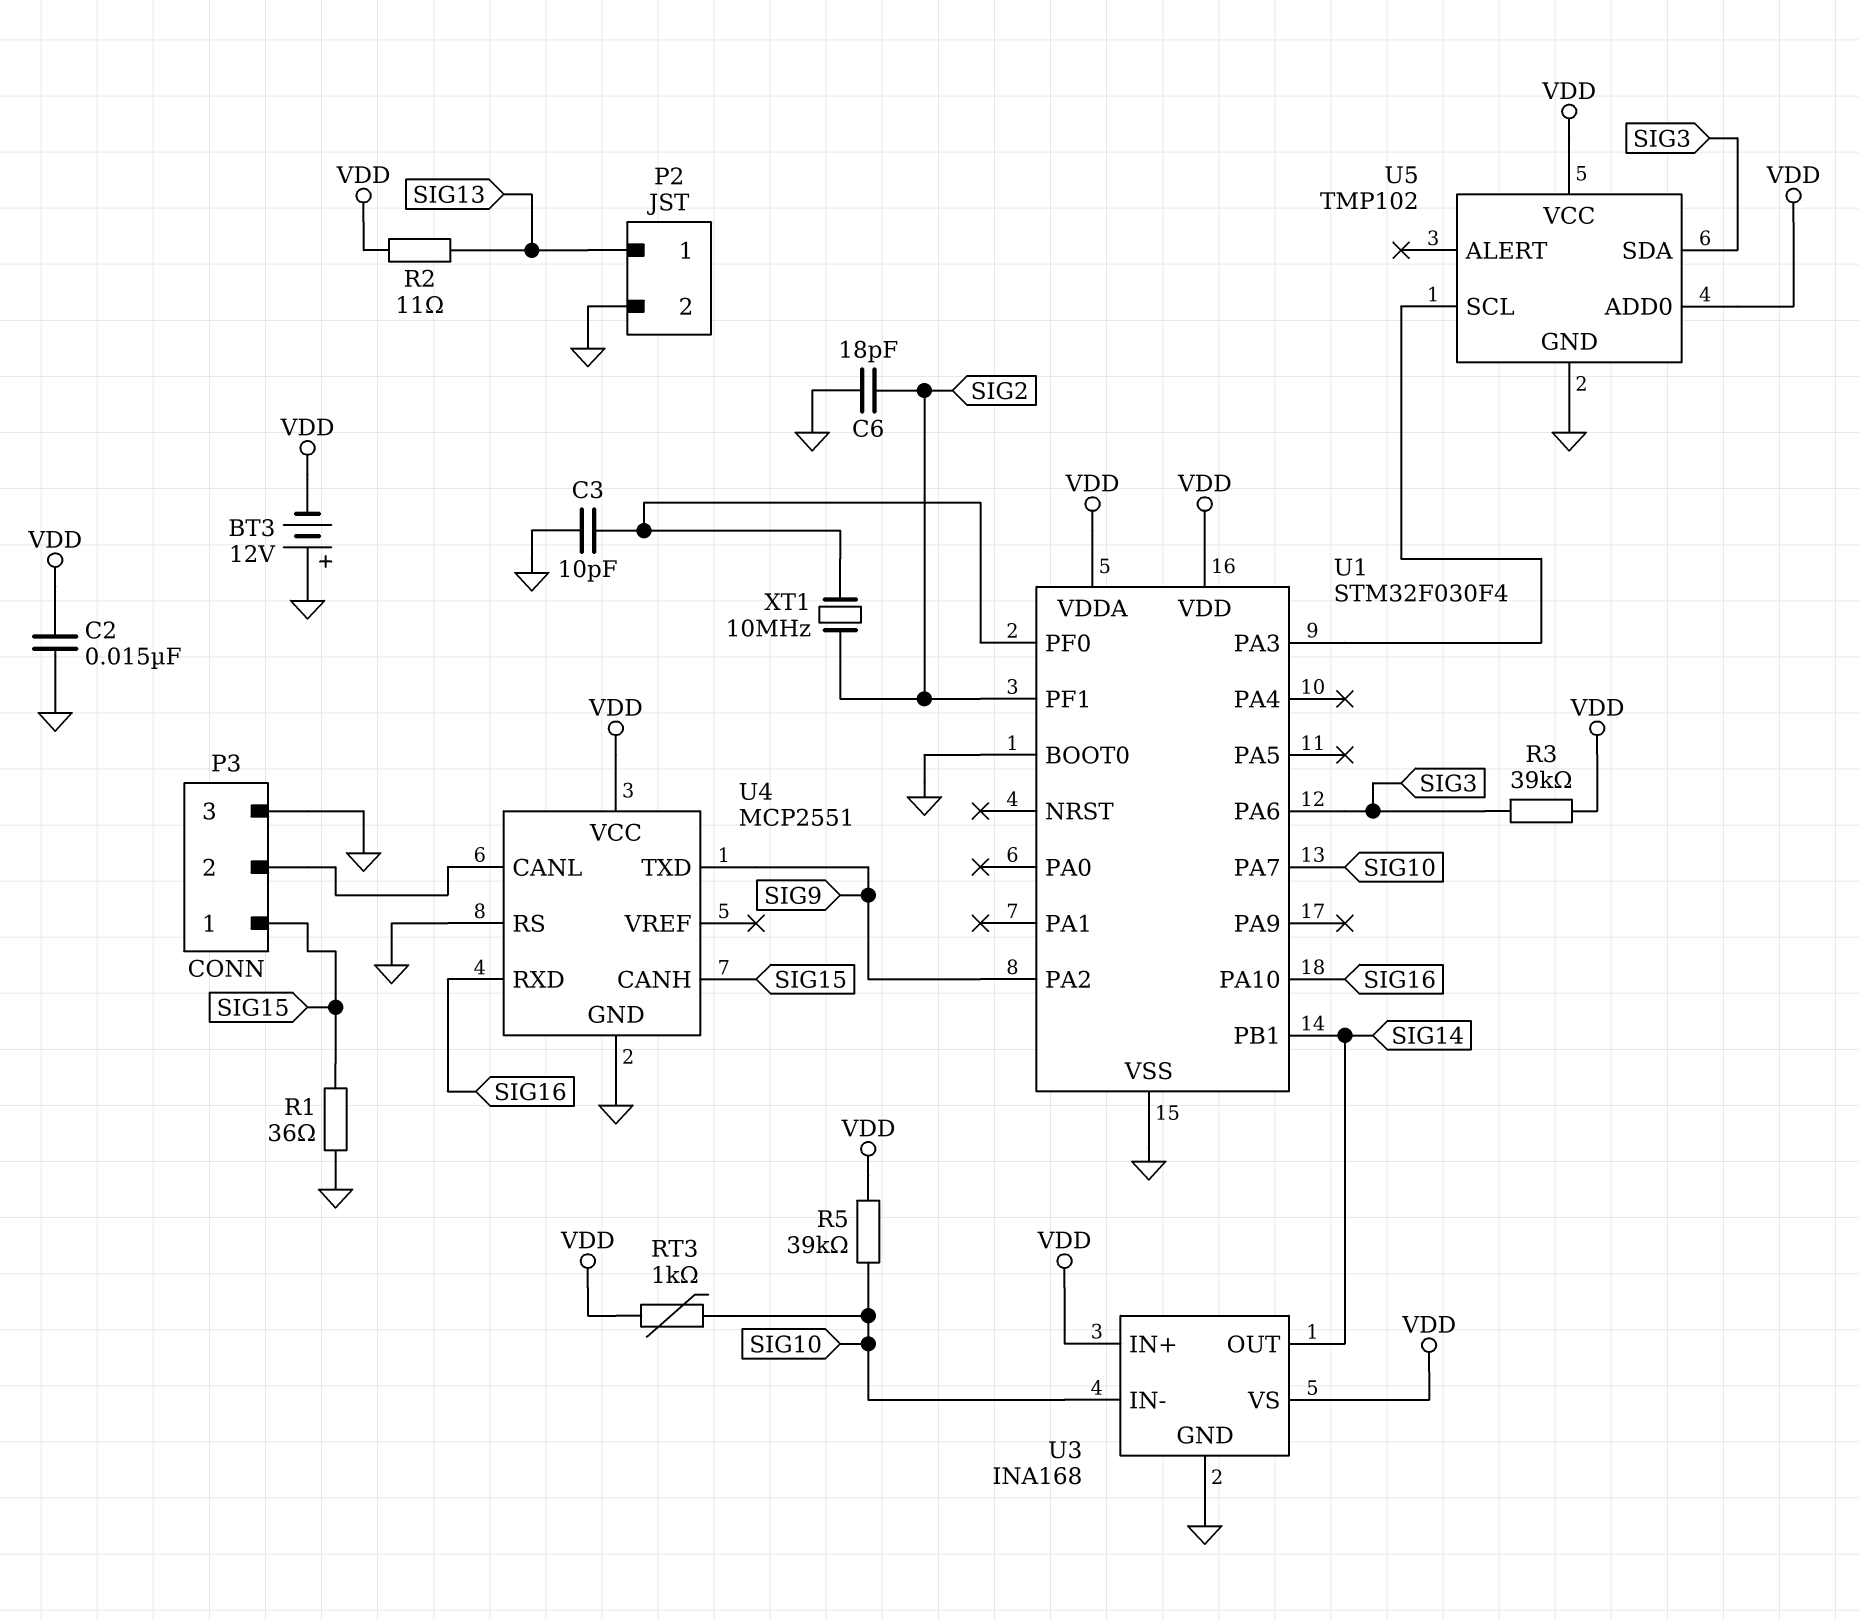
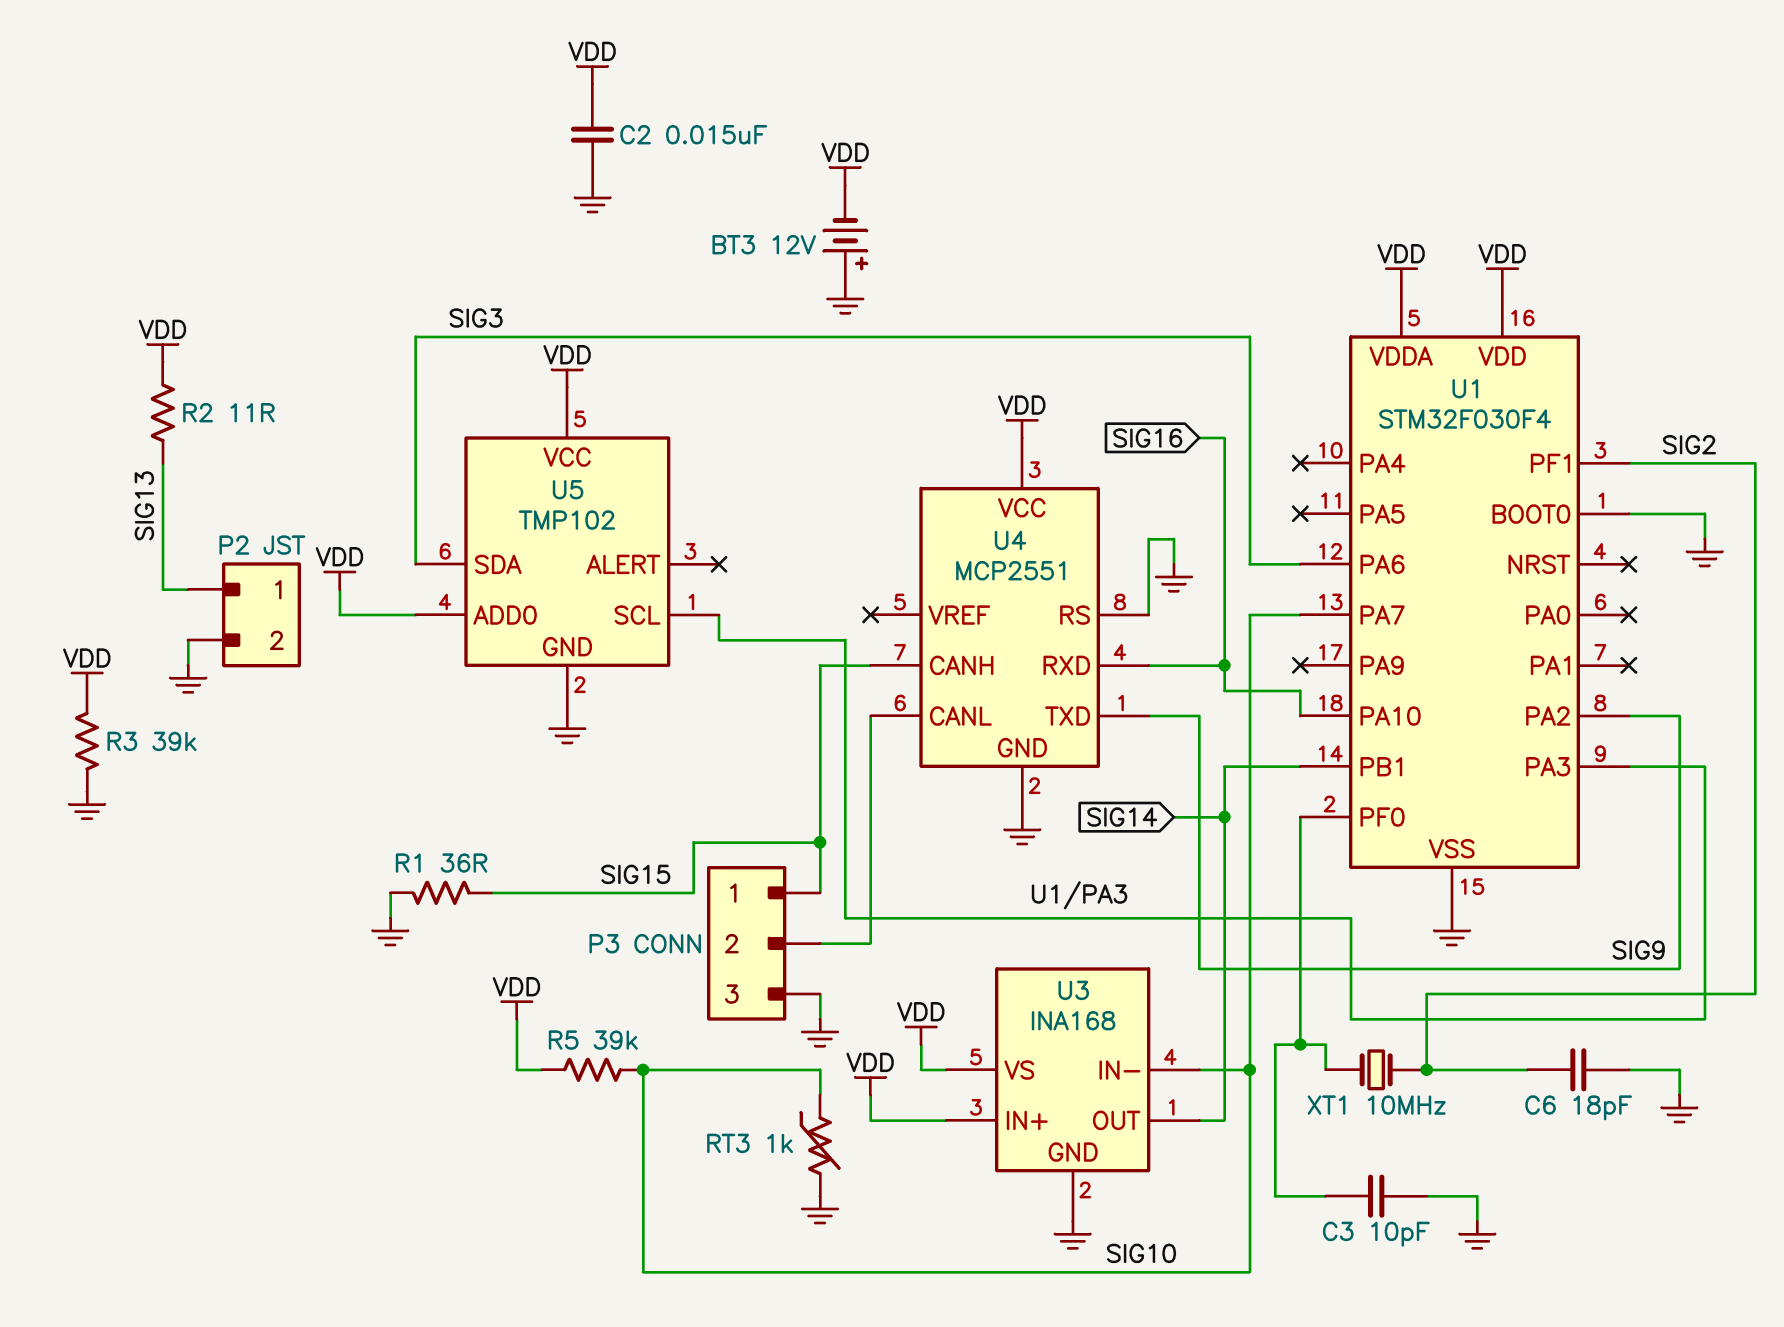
R3: 39k (SIG3, VDD) -> 39k (GND, VDD)
RT3: 1k (SIG10, VDD) -> 1k (GND, SIG10)

